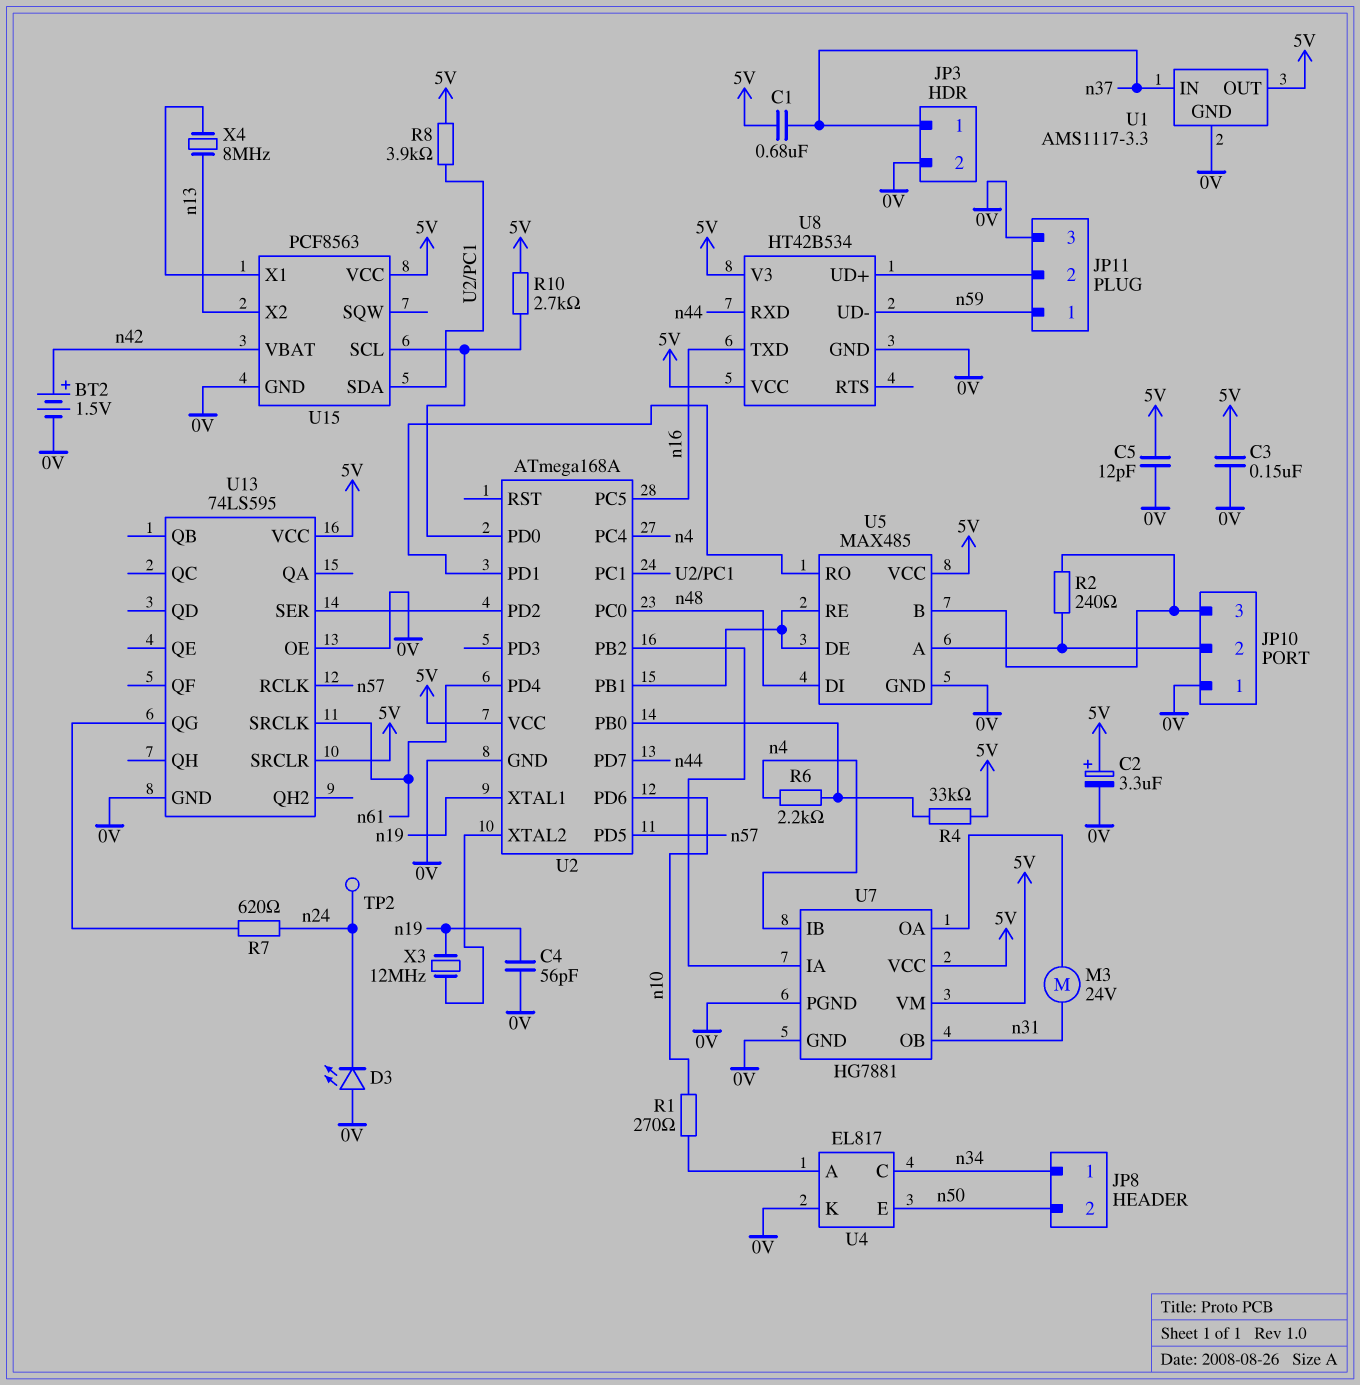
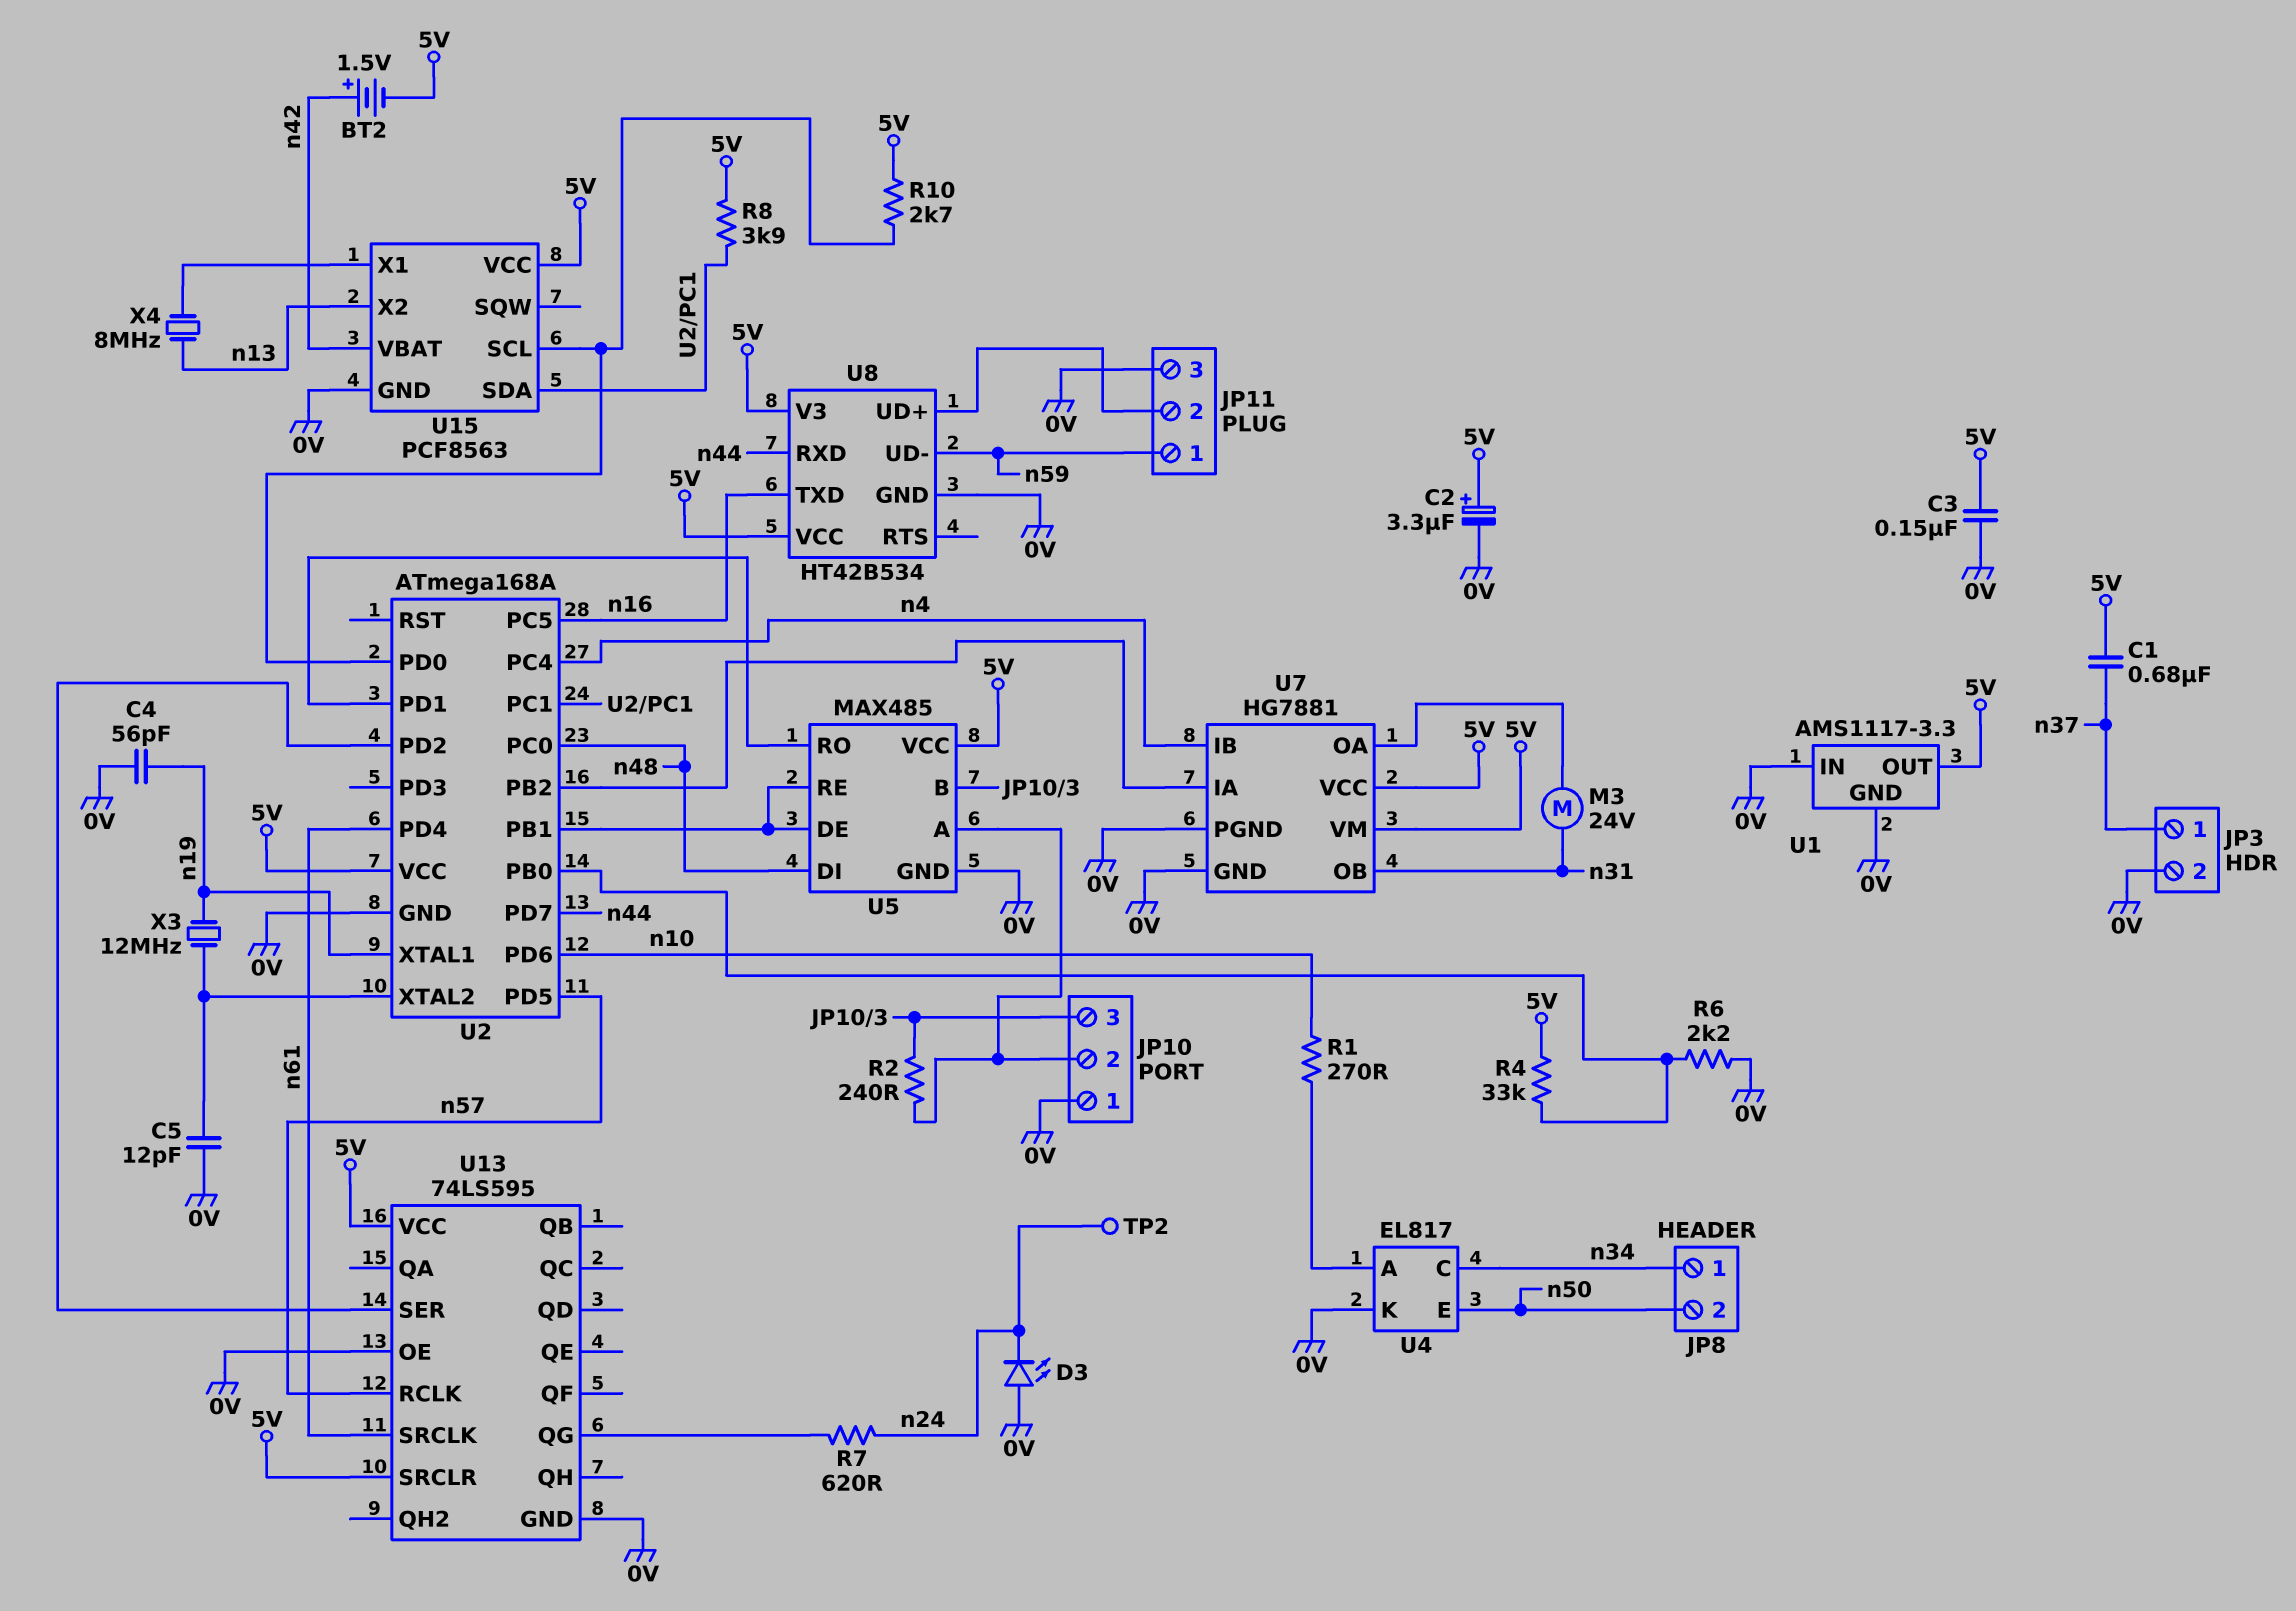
BT2: 1.5V (plus n42, minus 0V) -> 1.5V (plus n42, minus 5V)
C5: 12pF (0V, 5V) -> 12pF (0V, U2/XTAL2)
R6: 2.2k (U2/PB0, n4) -> 2.2k (0V, U2/PB0)
U1 pin IN: n37 -> 0V

